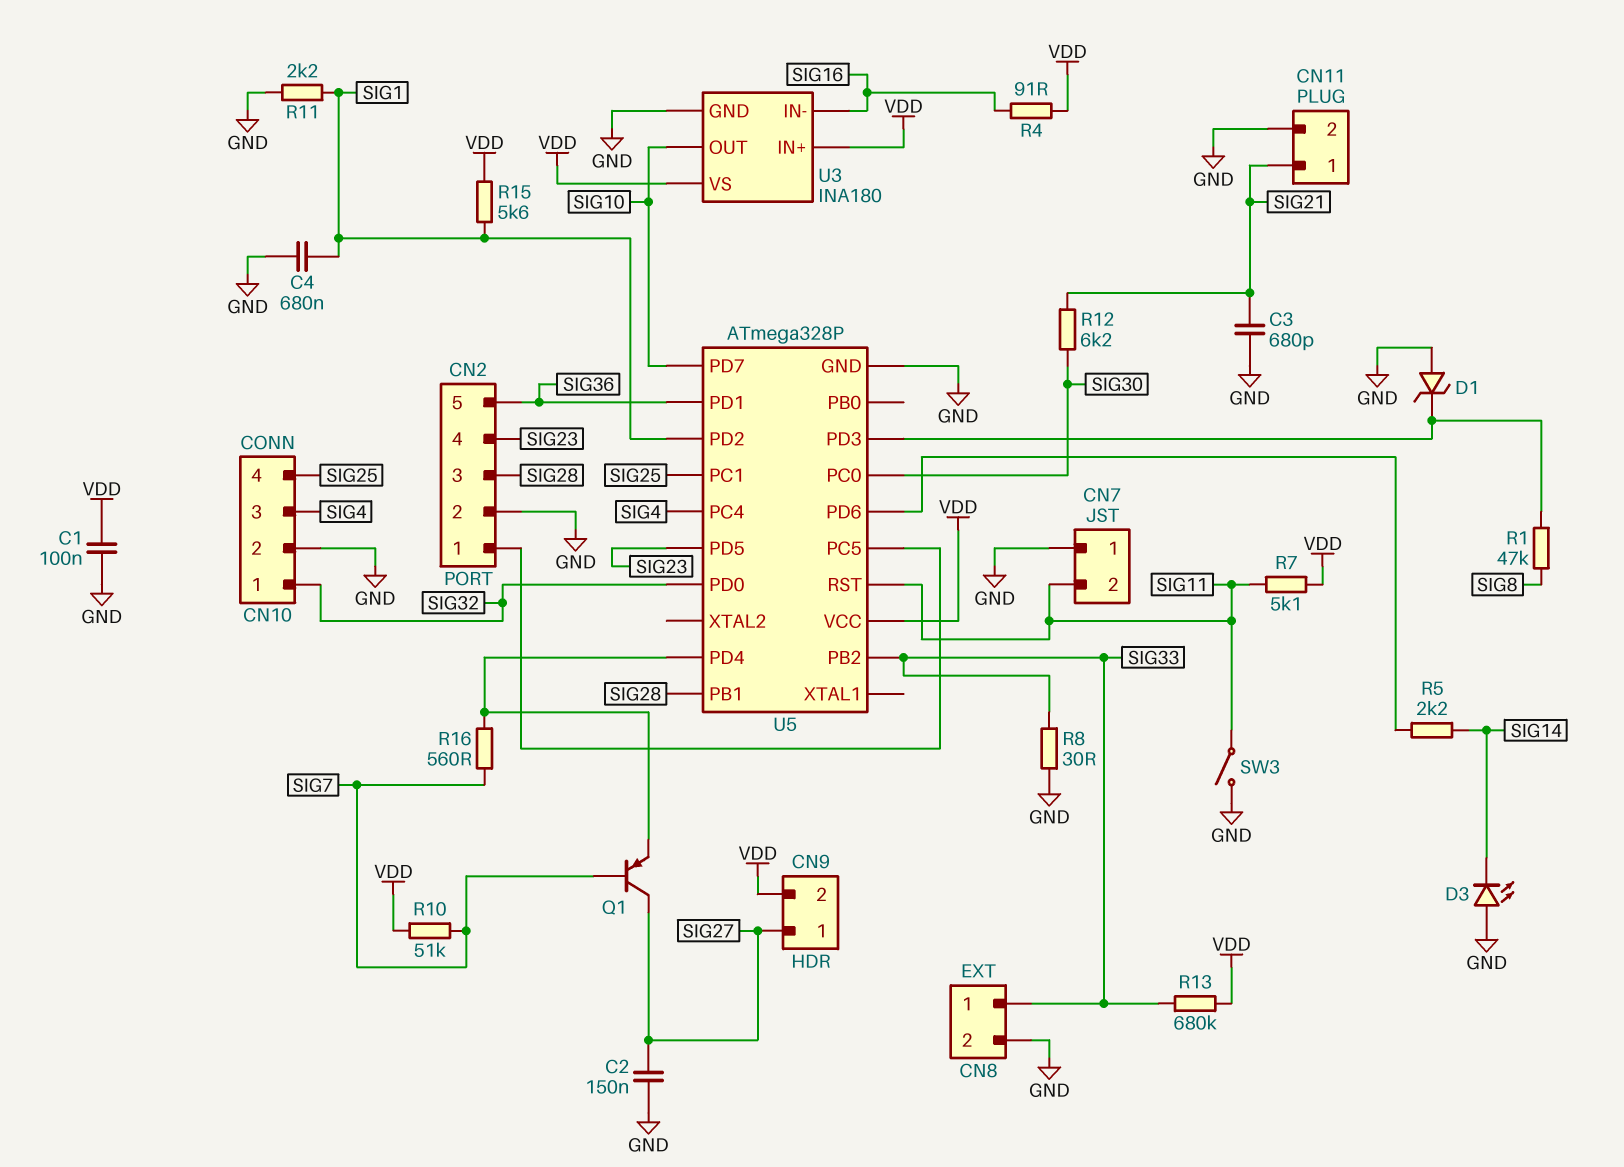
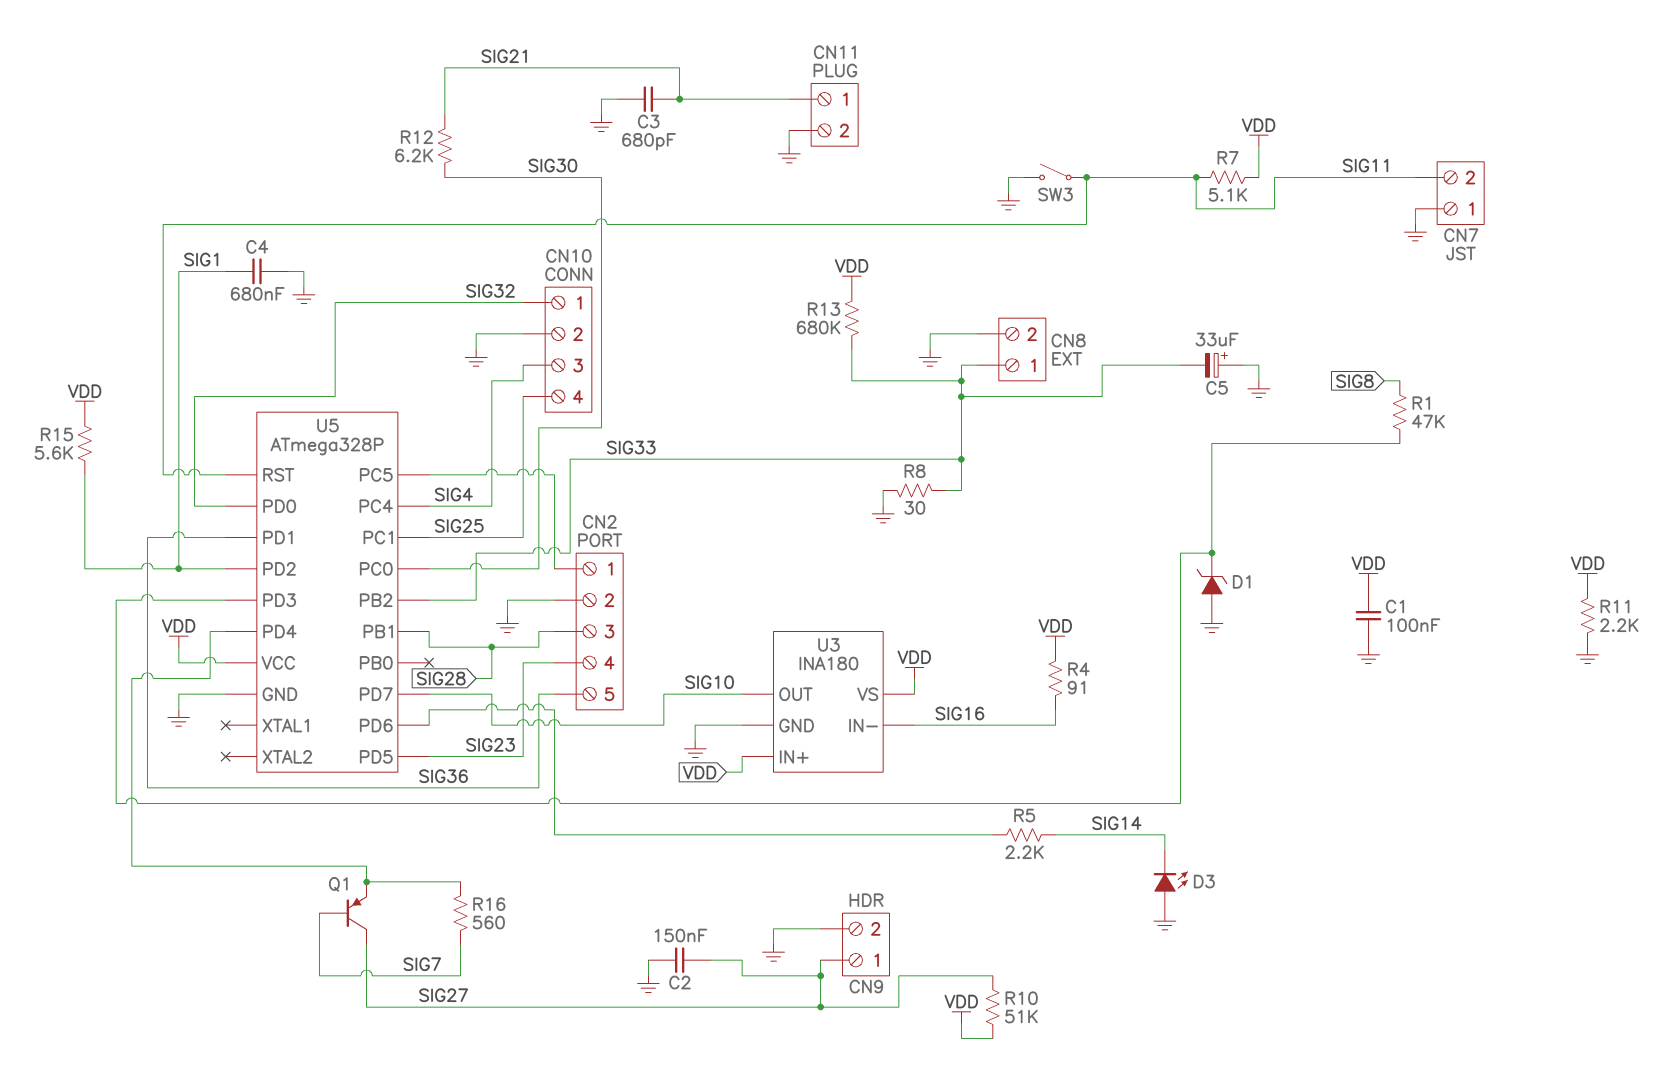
C5: none -> 33uF (plus GND, minus SIG33)
CN9 pin 2: VDD -> GND
R10: 51k (SIG7, VDD) -> 51k (SIG27, VDD)
R11: 2.2k (GND, SIG1) -> 2.2k (GND, VDD)

